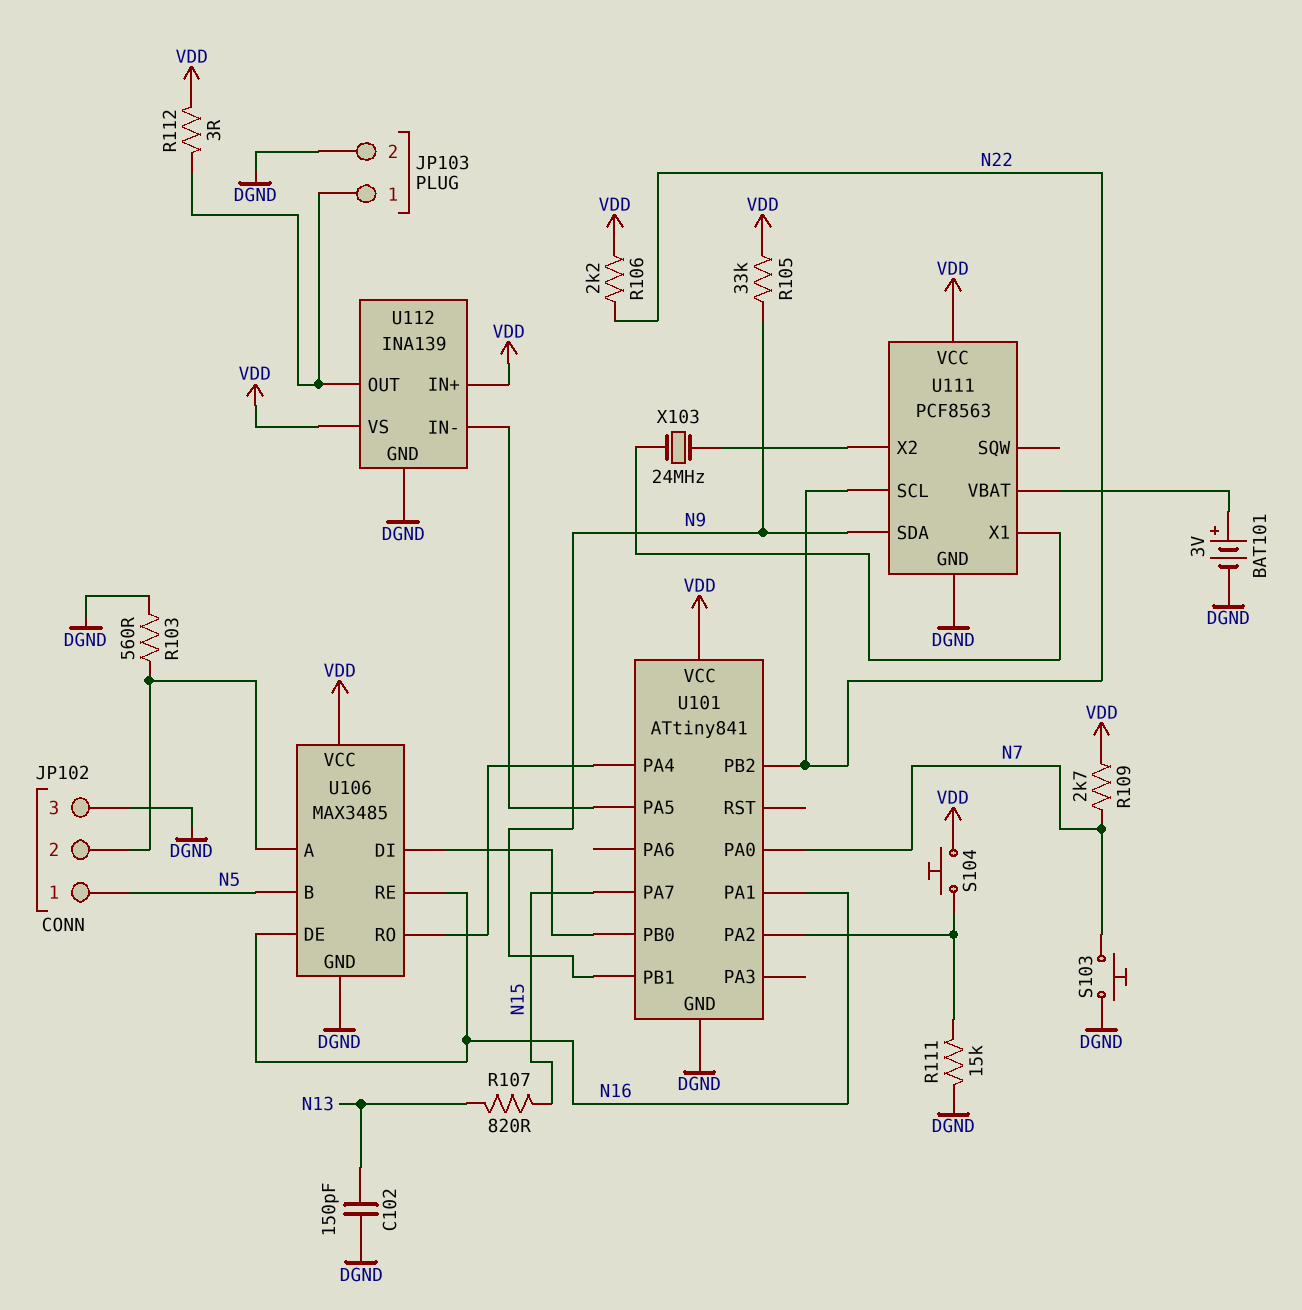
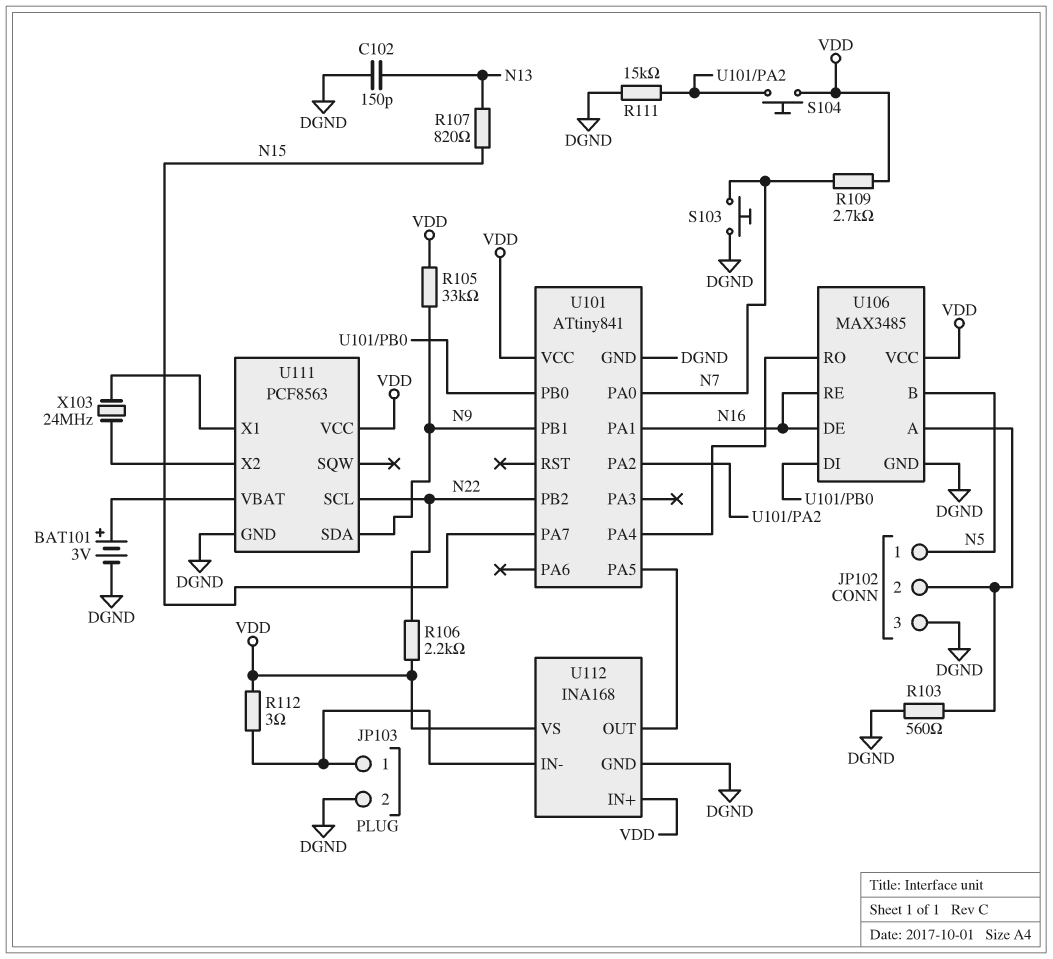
U112: INA139 -> INA168
U112 pin IN-: U101/PA5 -> JP103/1
U112 pin OUT: JP103/1 -> U101/PA5

